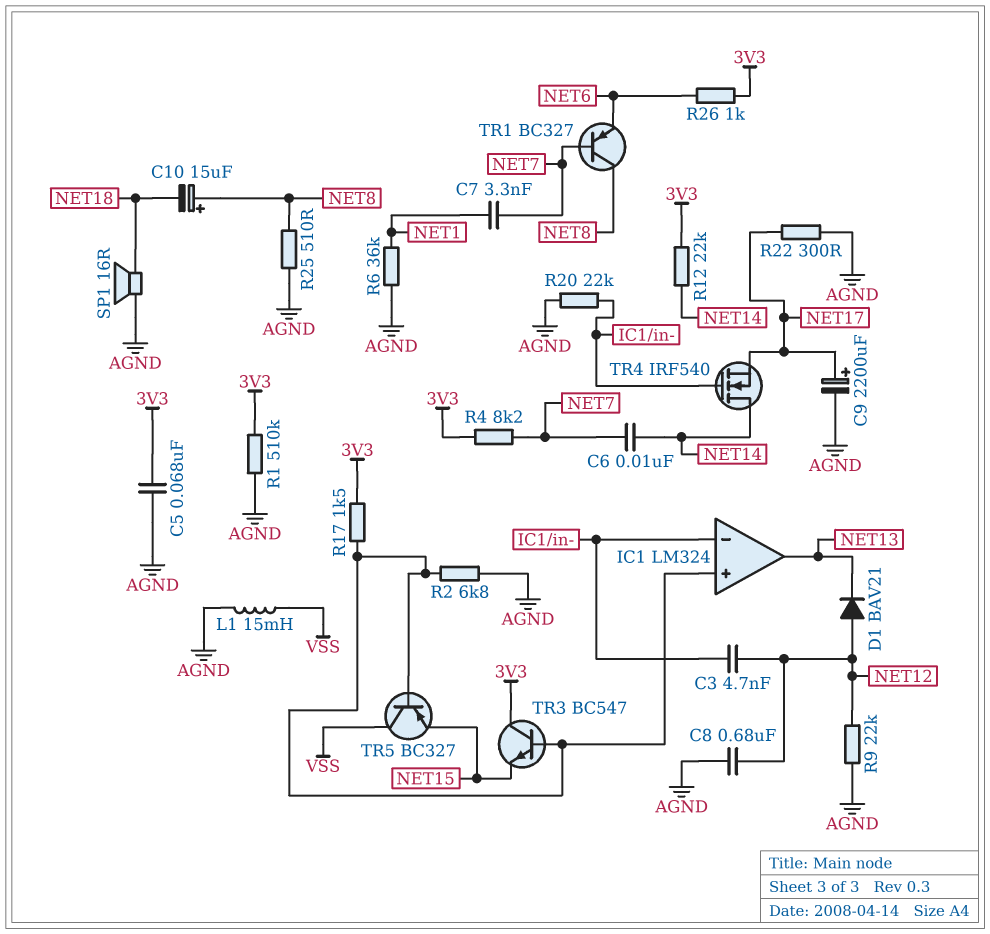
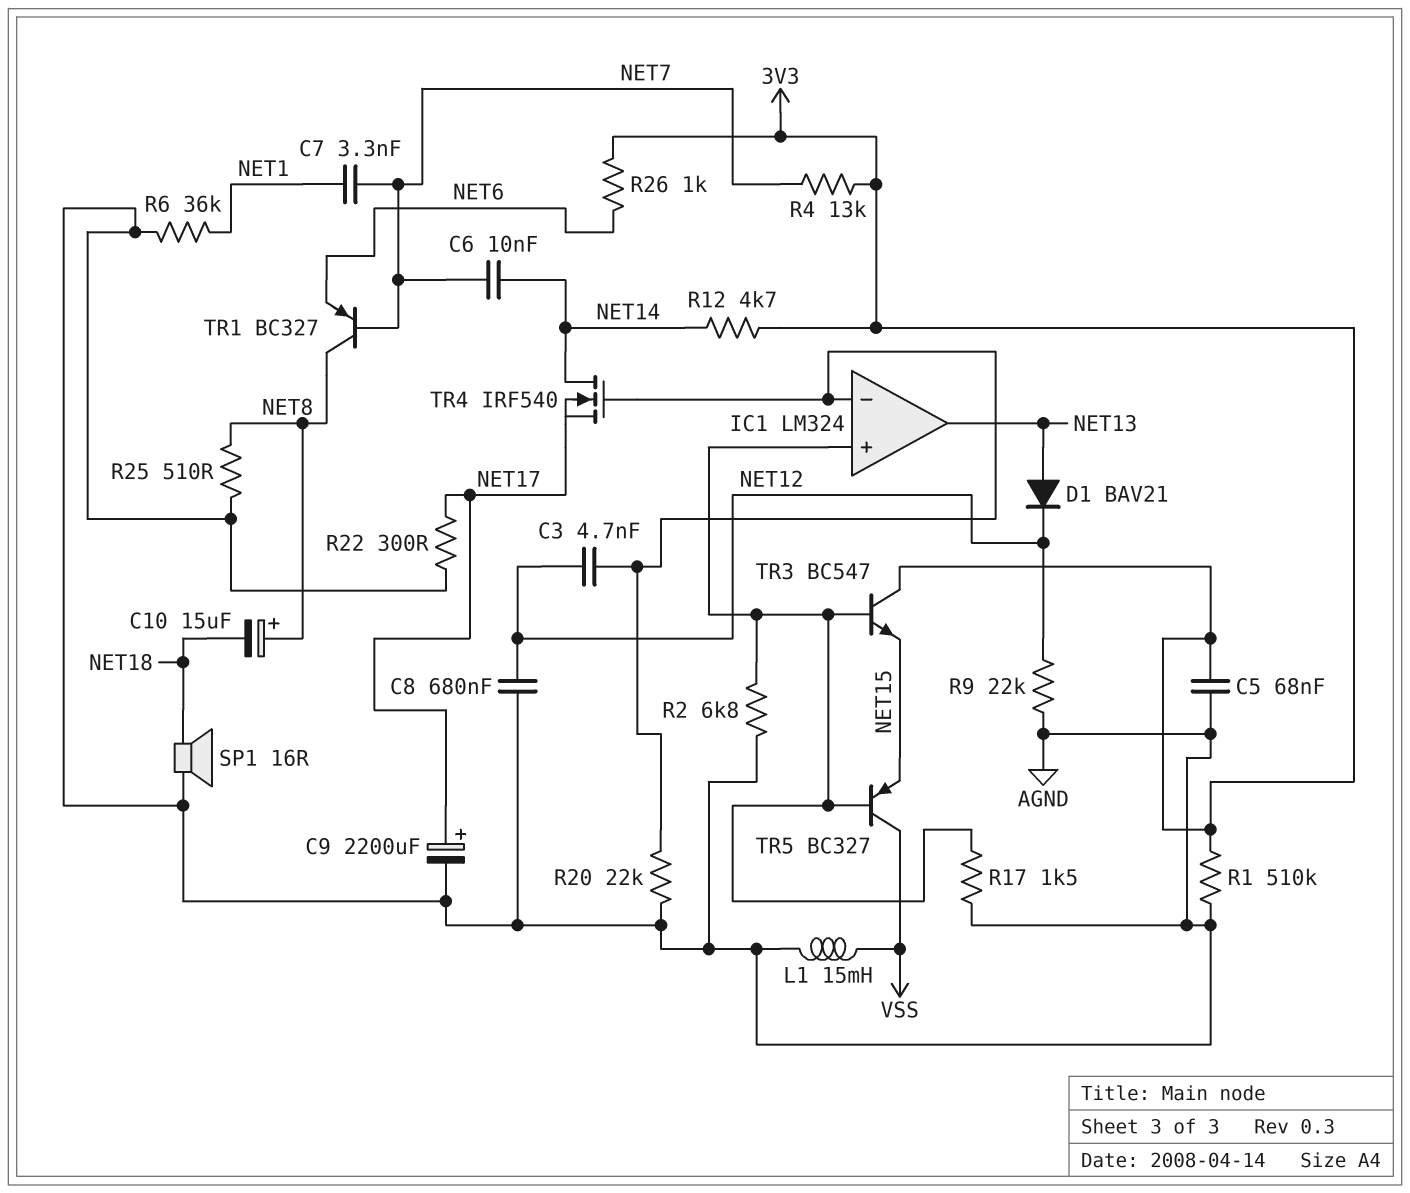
D1: diode BAV21 (A NET12, K NET13) -> diode BAV21 (A NET13, K NET12)
R4: 8.2k (3V3, NET7) -> 13k (3V3, NET7)
R12: 22k (3V3, NET14) -> 4.7k (3V3, NET14)
R17: 1.5k (3V3, IC1/in+) -> 1.5k (AGND, IC1/in+)

